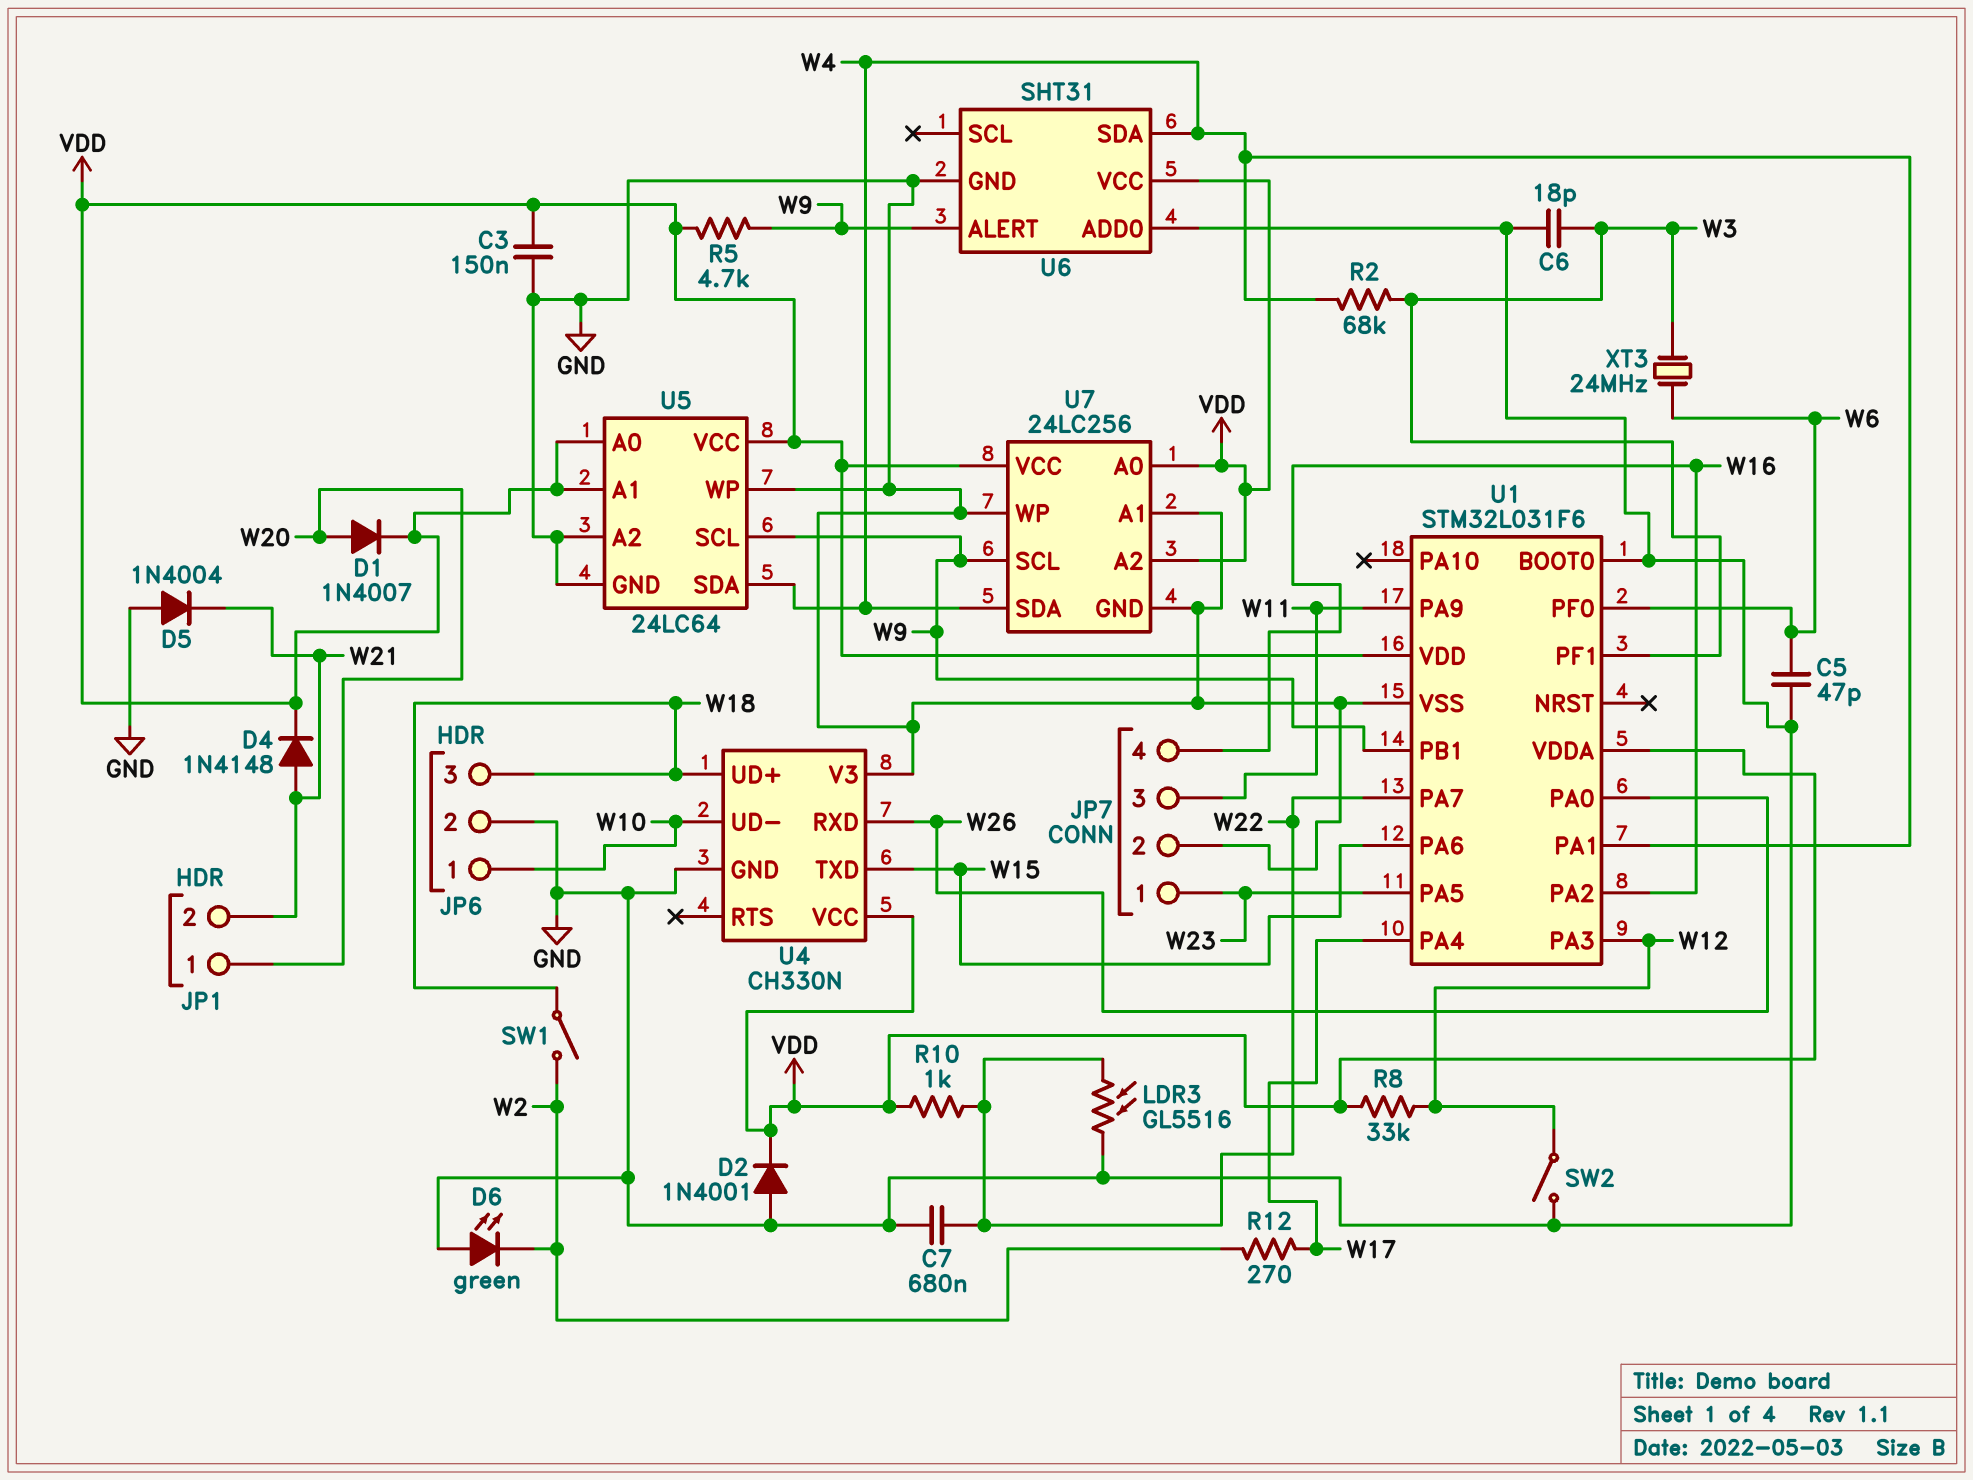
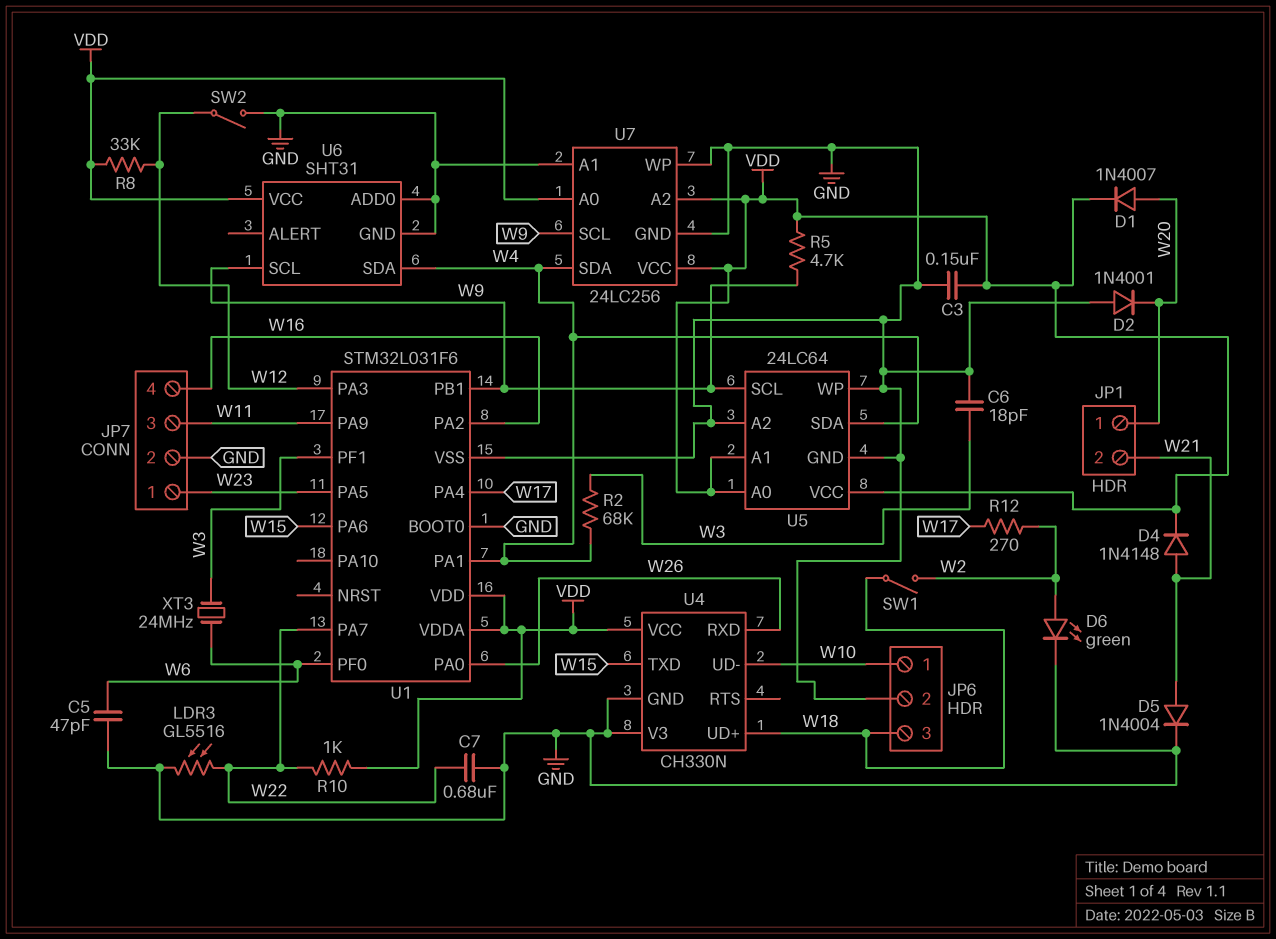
D2: diode 1N4001 (A GND, K VDD) -> diode 1N4001 (A GND, K W20)
D5: diode 1N4004 (A GND, K W21) -> diode 1N4004 (A W21, K GND)
D6: LED green (A GND, K W2) -> LED green (A W2, K GND)
U6 pin ALERT: W9 -> none
U6 pin SCL: none -> W9

